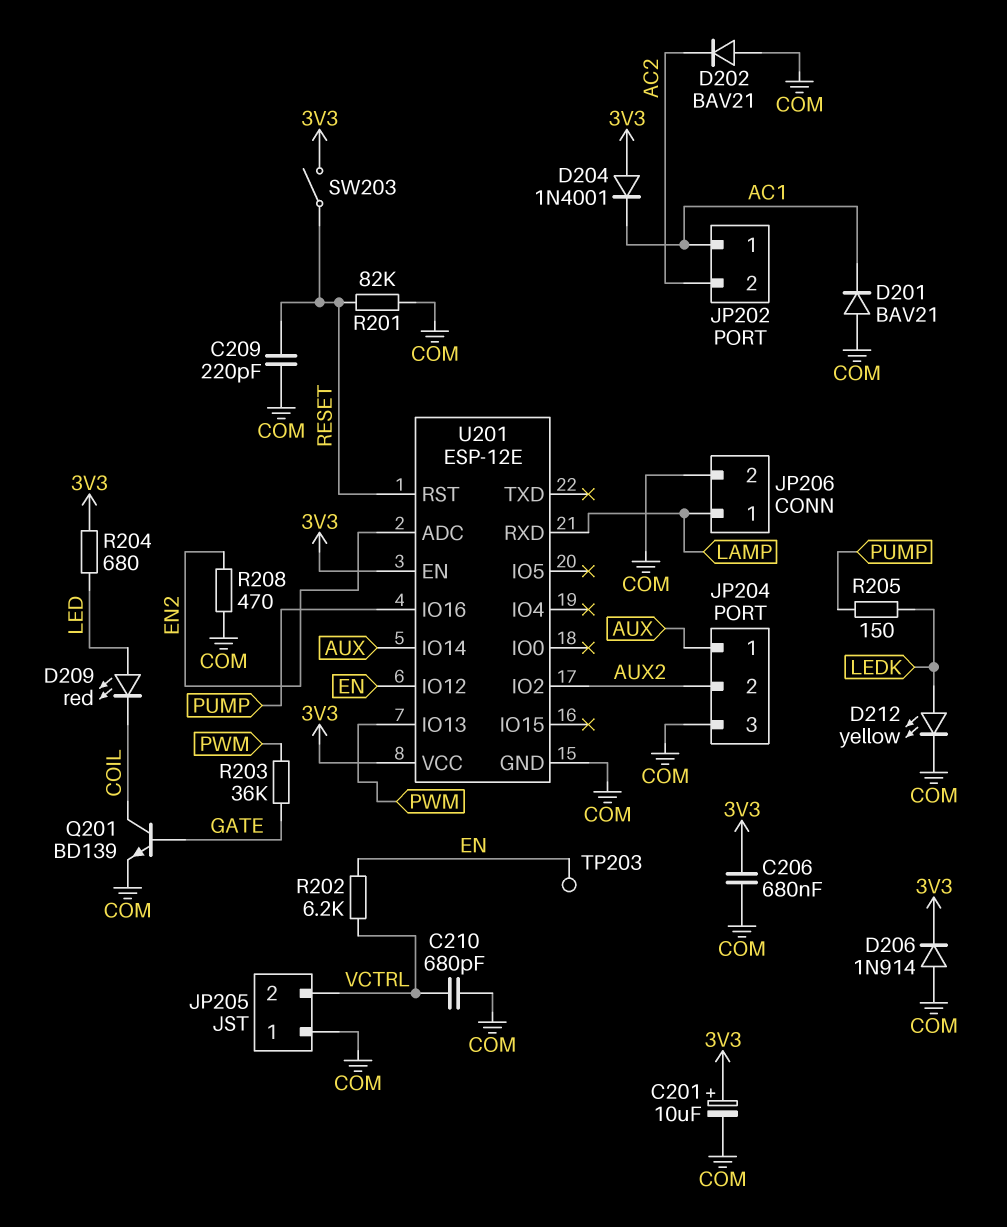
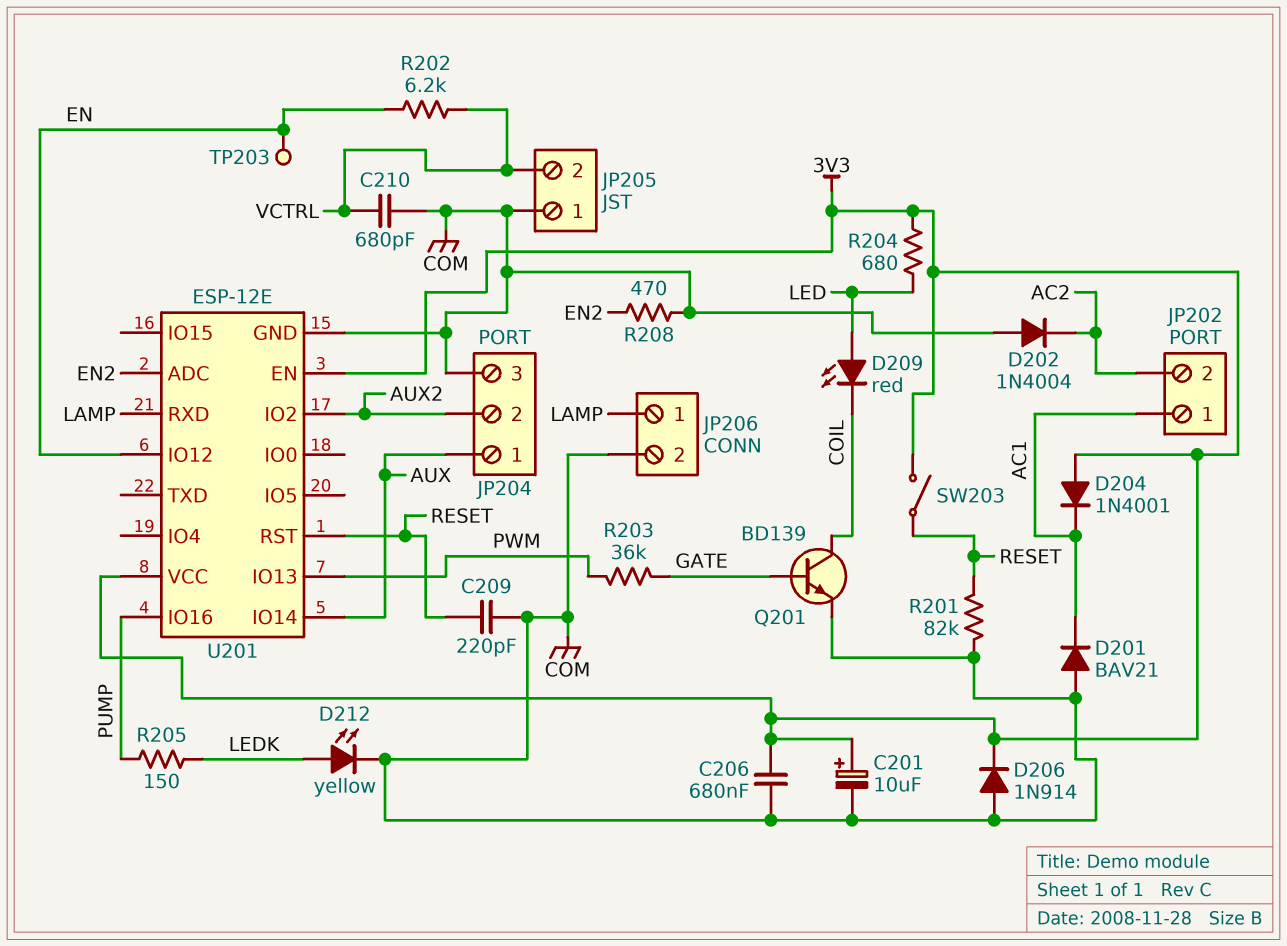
D202: diode BAV21 (A COM, K AC2) -> diode 1N4004 (A COM, K AC2)

